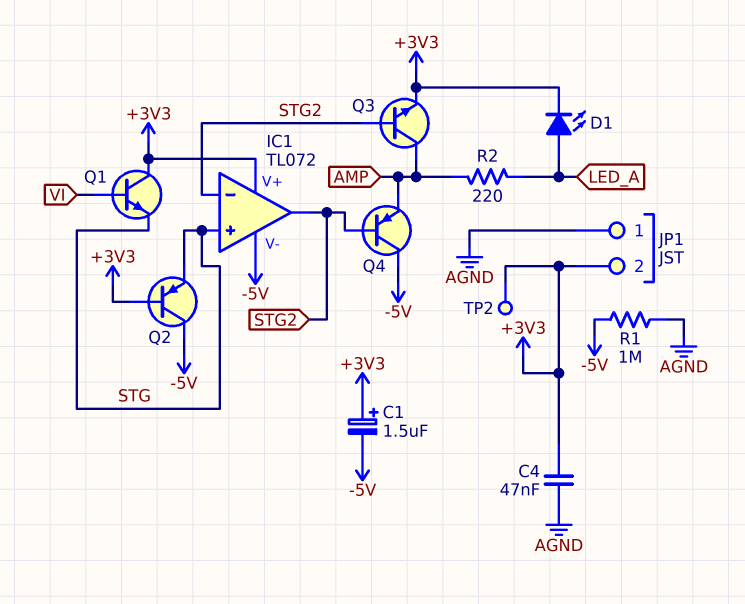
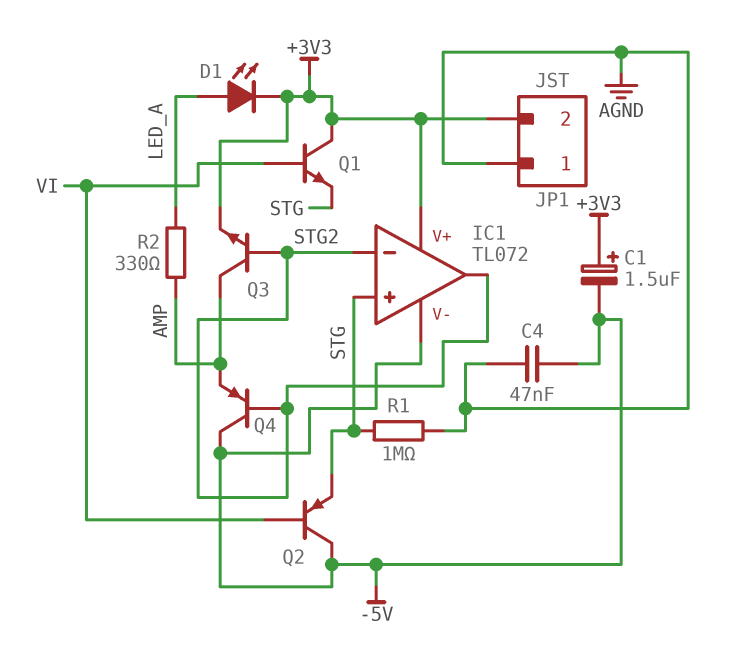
C4: 47nF (+3V3, AGND) -> 47nF (-5V, AGND)
Q2: PNP (B +3V3, C -5V, E STG) -> PNP (B VI, C -5V, E STG)
R1: 1M (-5V, AGND) -> 1M (AGND, STG)
R2: 220 (AMP, LED_A) -> 330 (AMP, LED_A)
TP2: test point (+3V3) -> none

